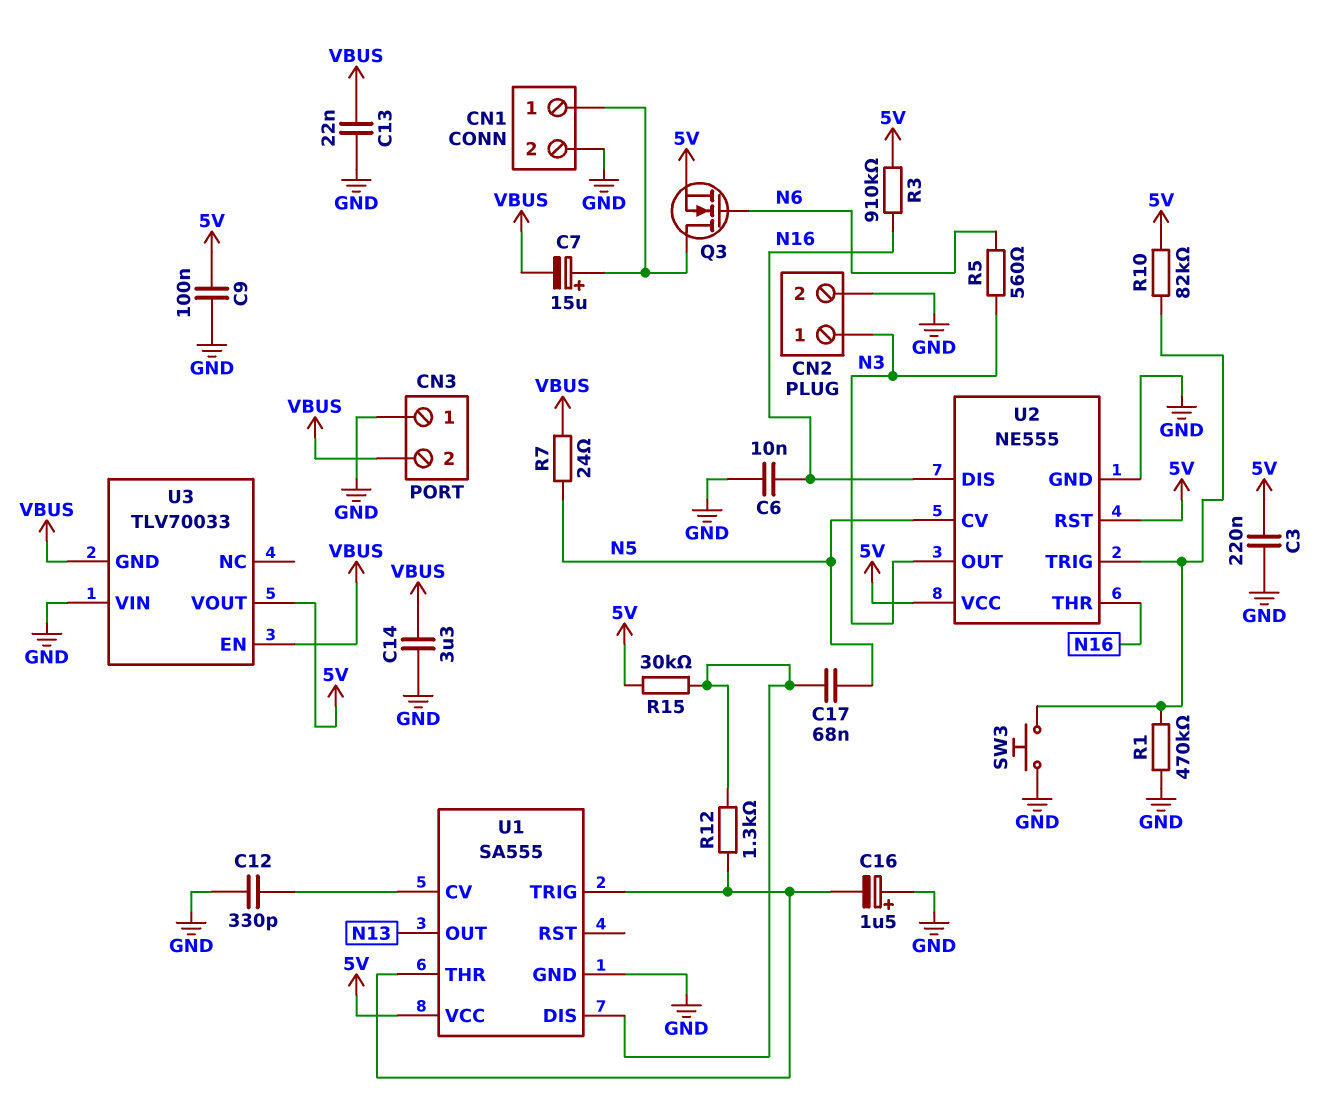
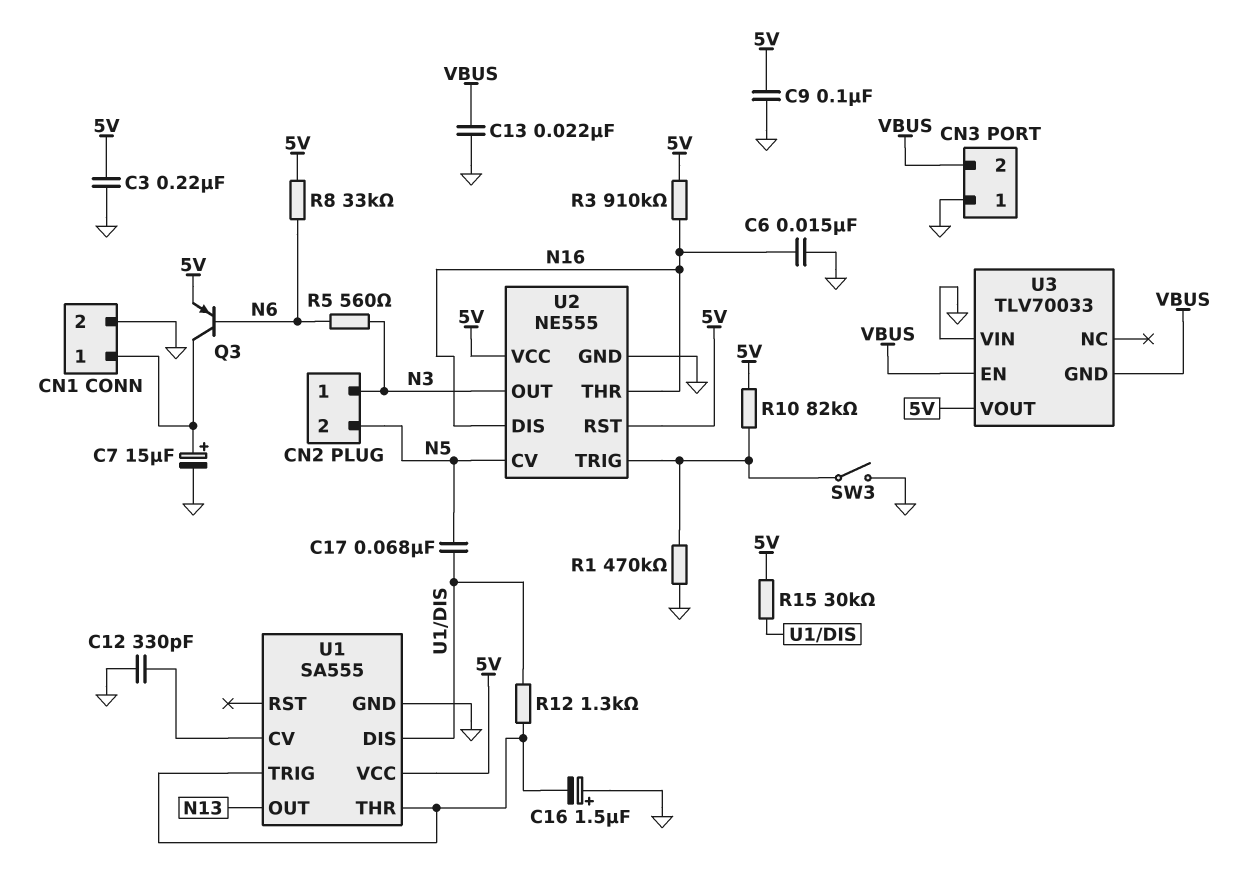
C6: 10nF (GND, N16) -> 15nF (GND, N16)
C7: 15uF (plus CN1/1, minus VBUS) -> 15uF (plus CN1/1, minus GND)
C14: 3.3uF (GND, VBUS) -> none
CN2 pin 2: GND -> N5
Q3: NMOS (G N6, D CN1/1, S 5V) -> PNP (B N6, C CN1/1, E 5V)
R7: 24 (N5, VBUS) -> none
R8: none -> 33k (5V, N6)
SW3: button (GND, U2/TRIG) -> switch (GND, U2/TRIG)

